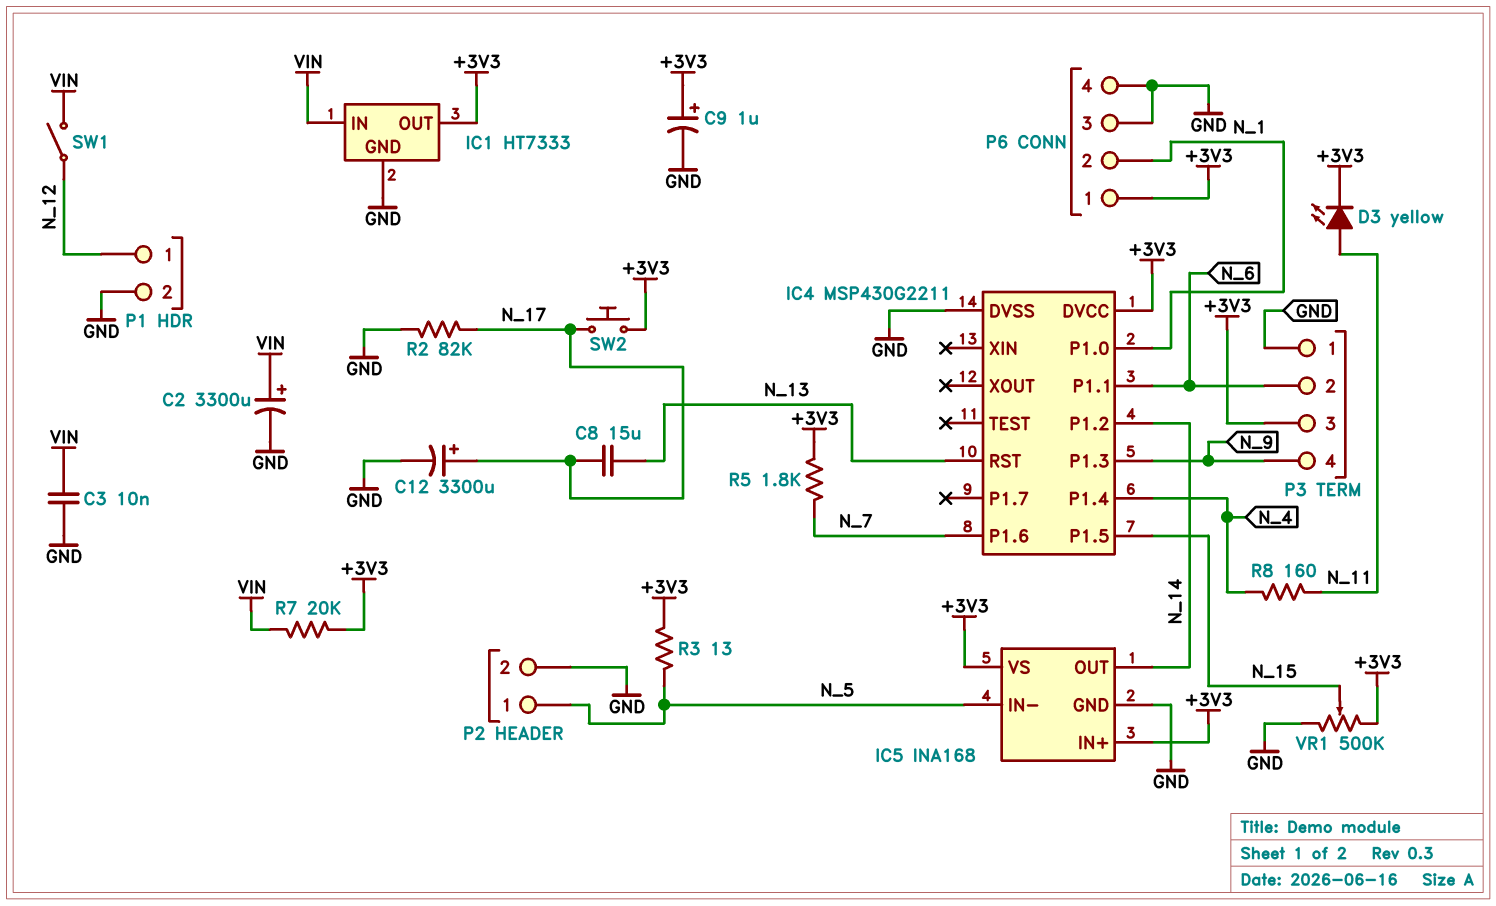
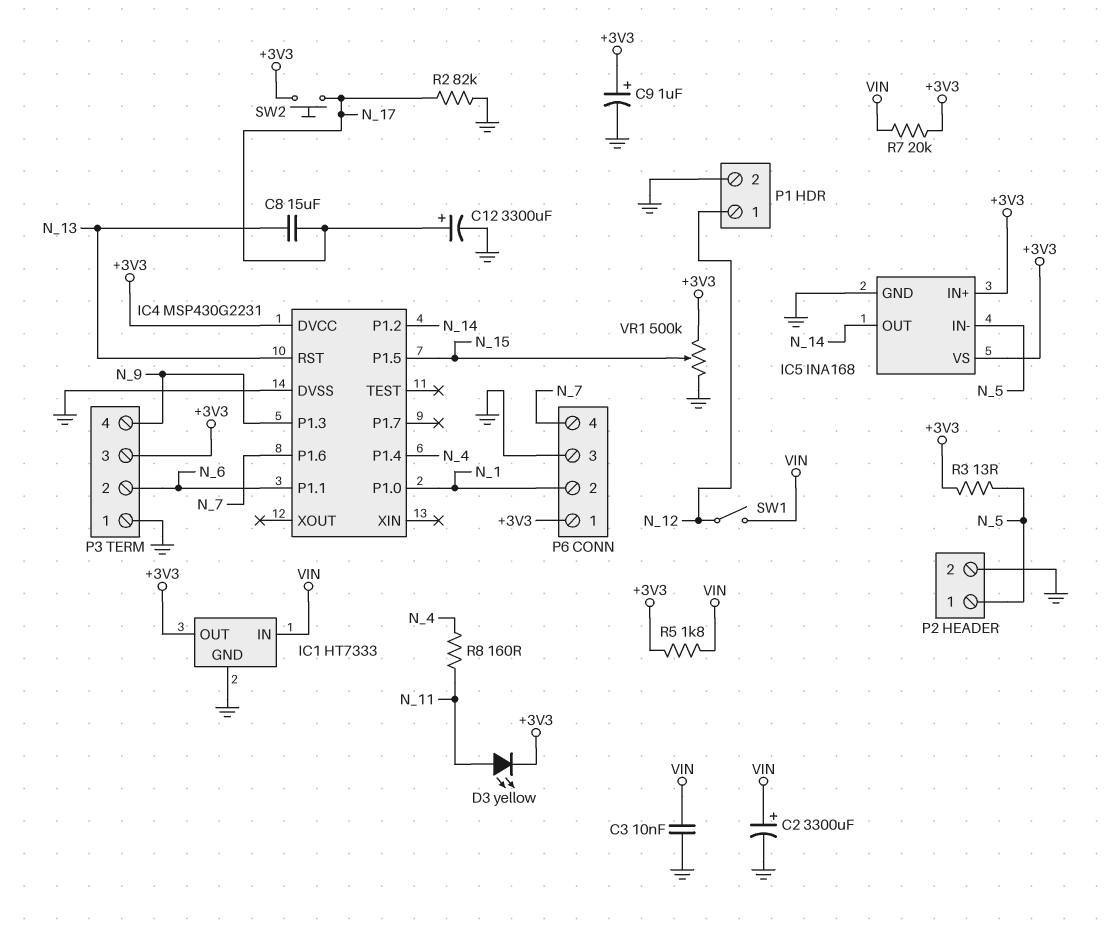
IC4: MSP430G2211 -> MSP430G2231
P6 pin 4: GND -> N_7
R5: 1.8k (+3V3, N_7) -> 1.8k (+3V3, VIN)

